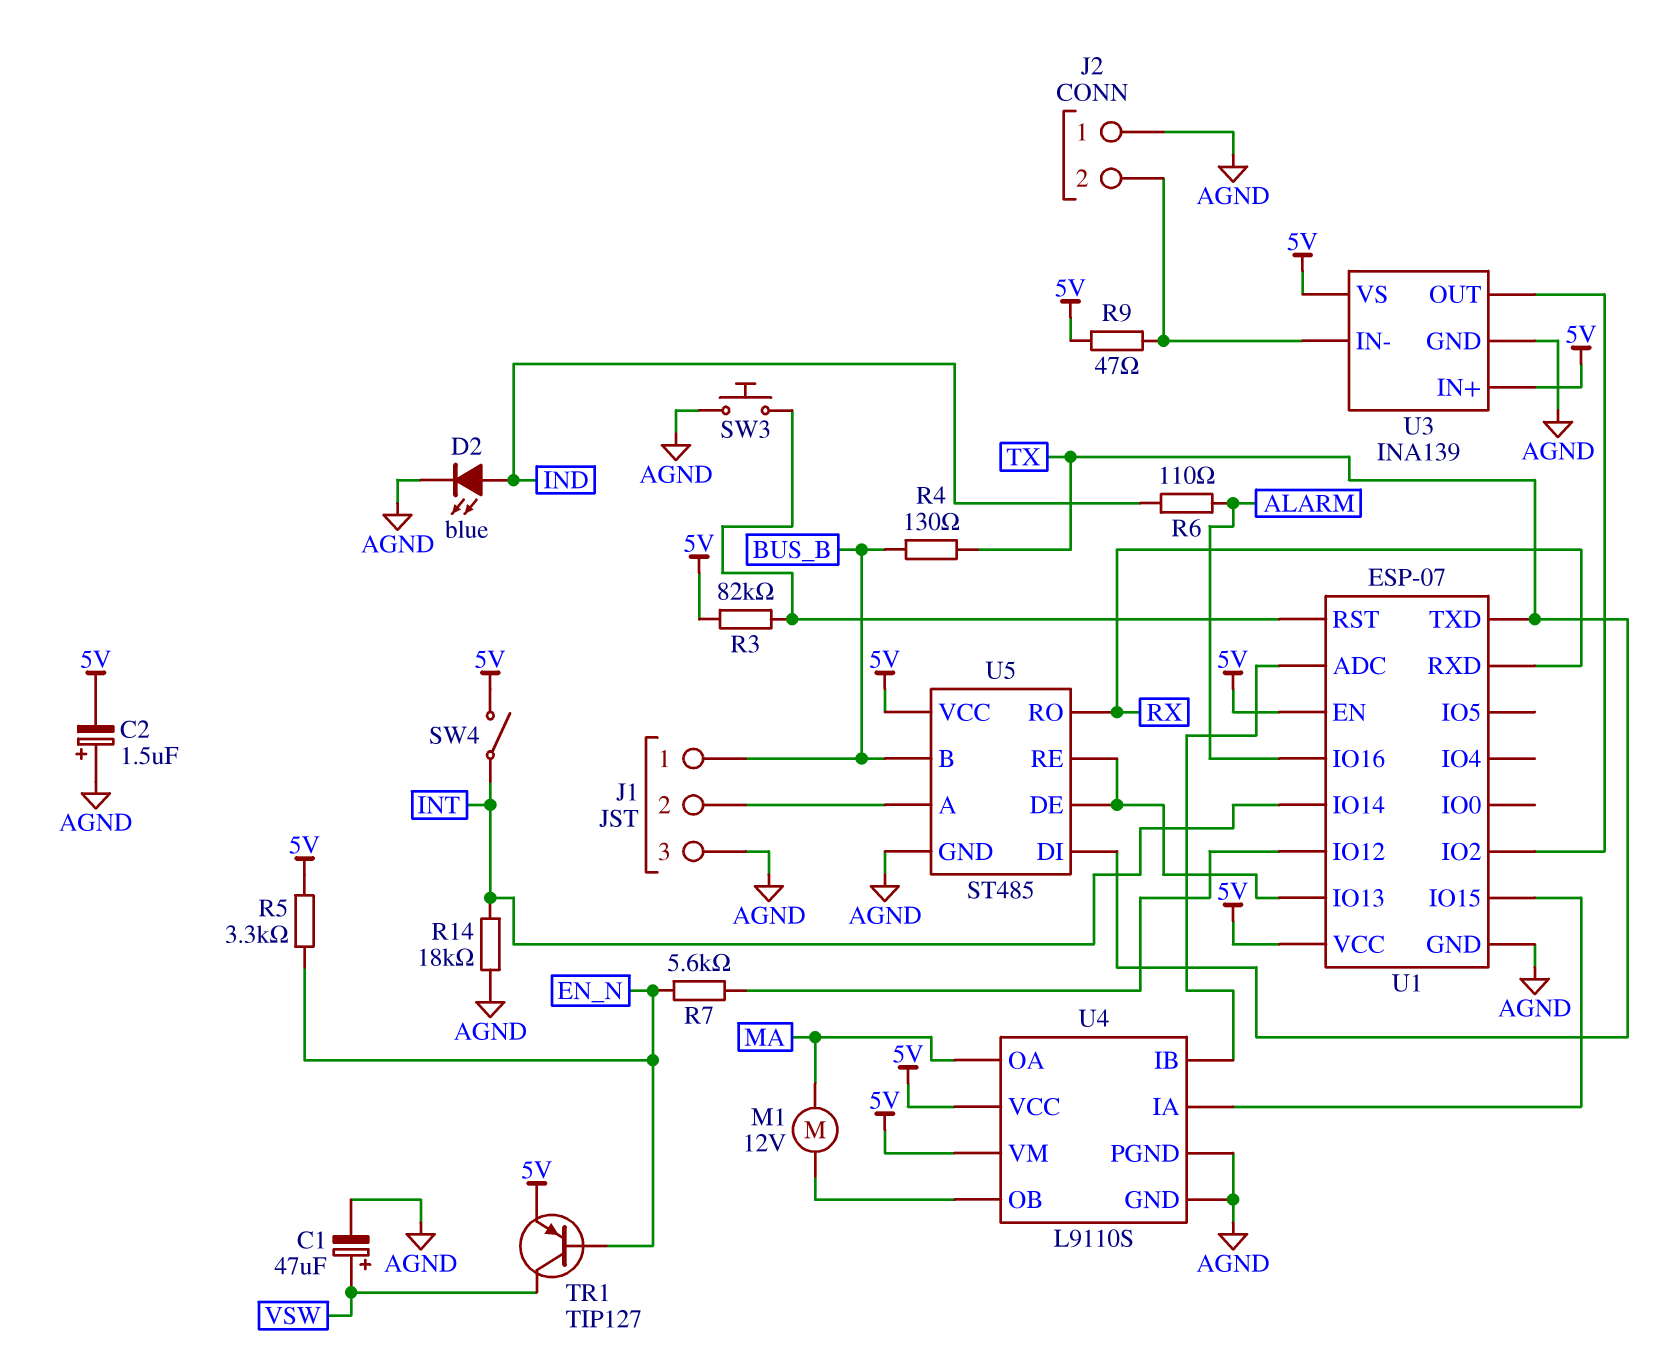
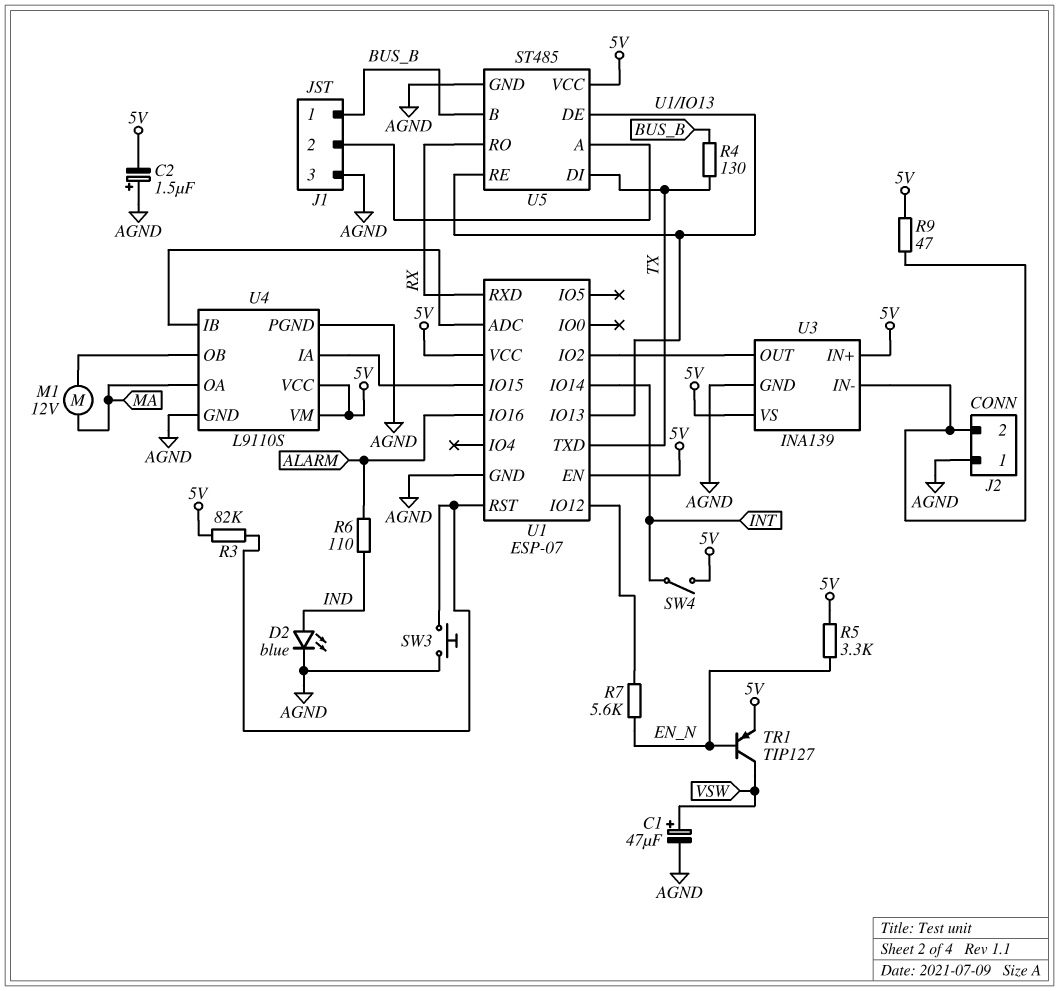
R14: 18k (AGND, INT) -> none

